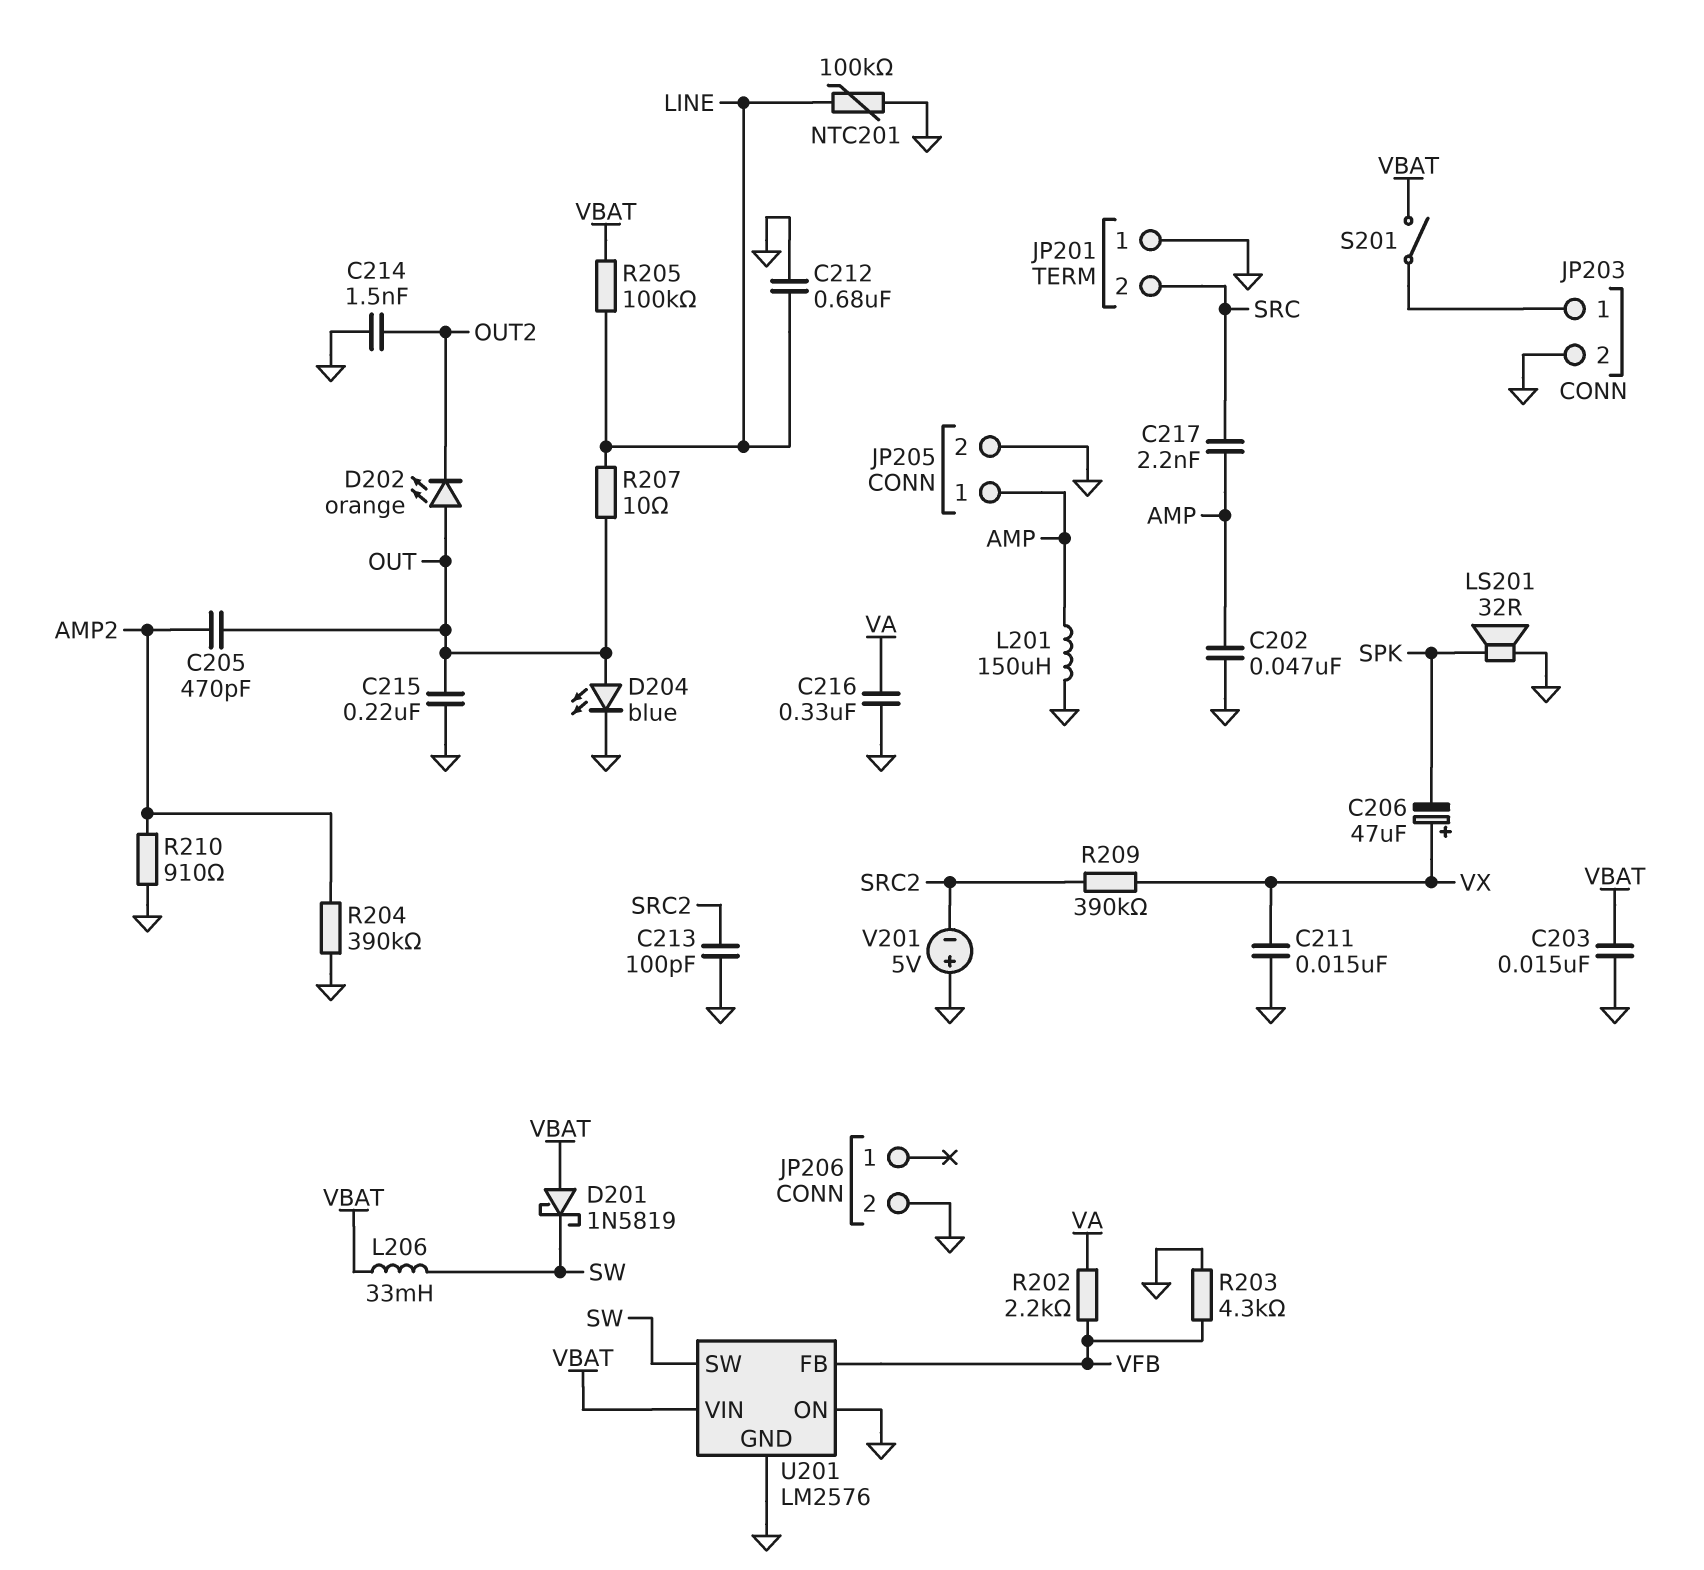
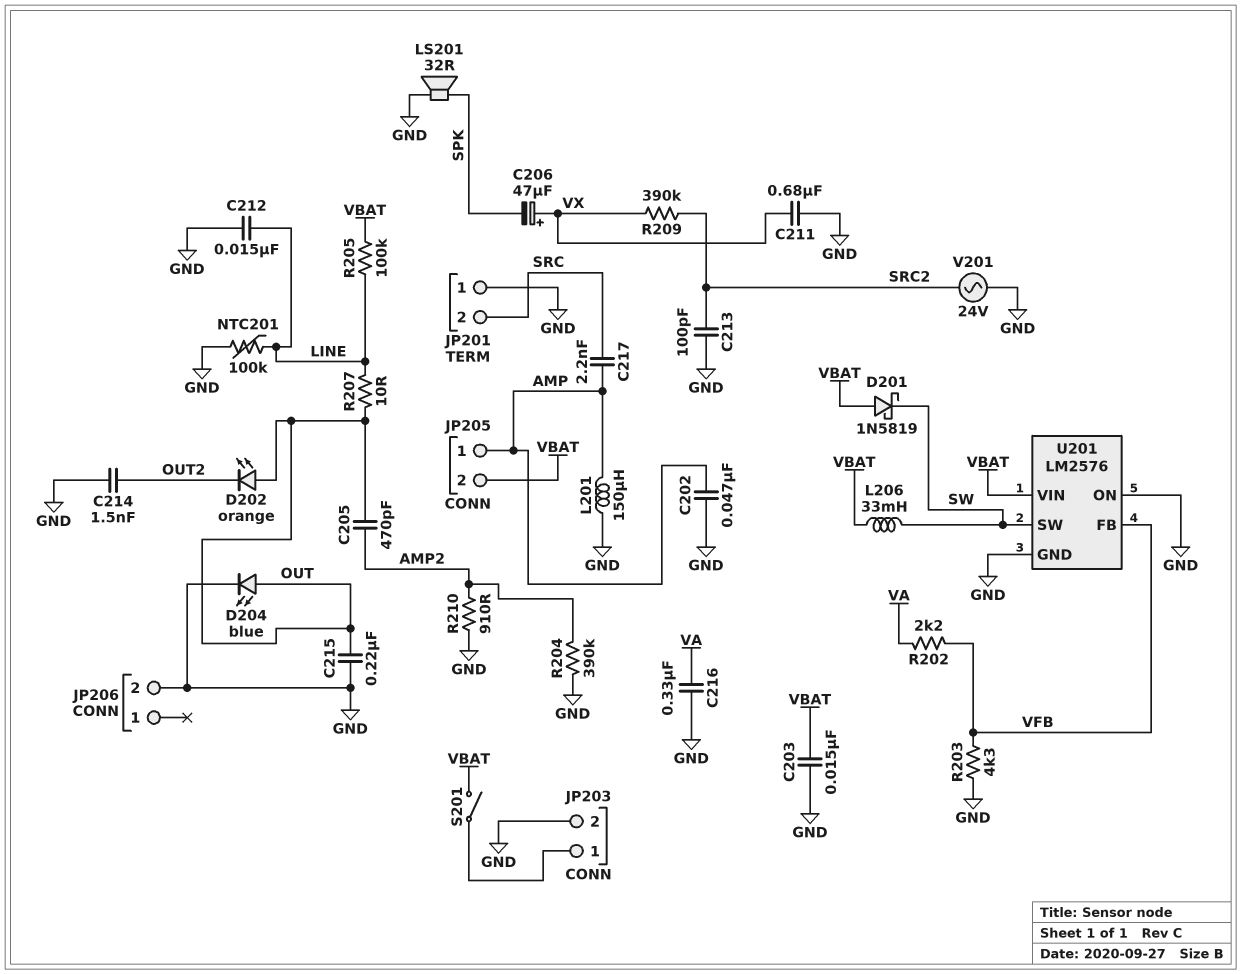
C211: 15nF (GND, VX) -> 680nF (GND, VX)
C212: 680nF (GND, LINE) -> 15nF (GND, LINE)
JP205 pin 2: GND -> VBAT
V201: 5V (plus GND, minus SRC2) -> AC 24V (GND, SRC2)

